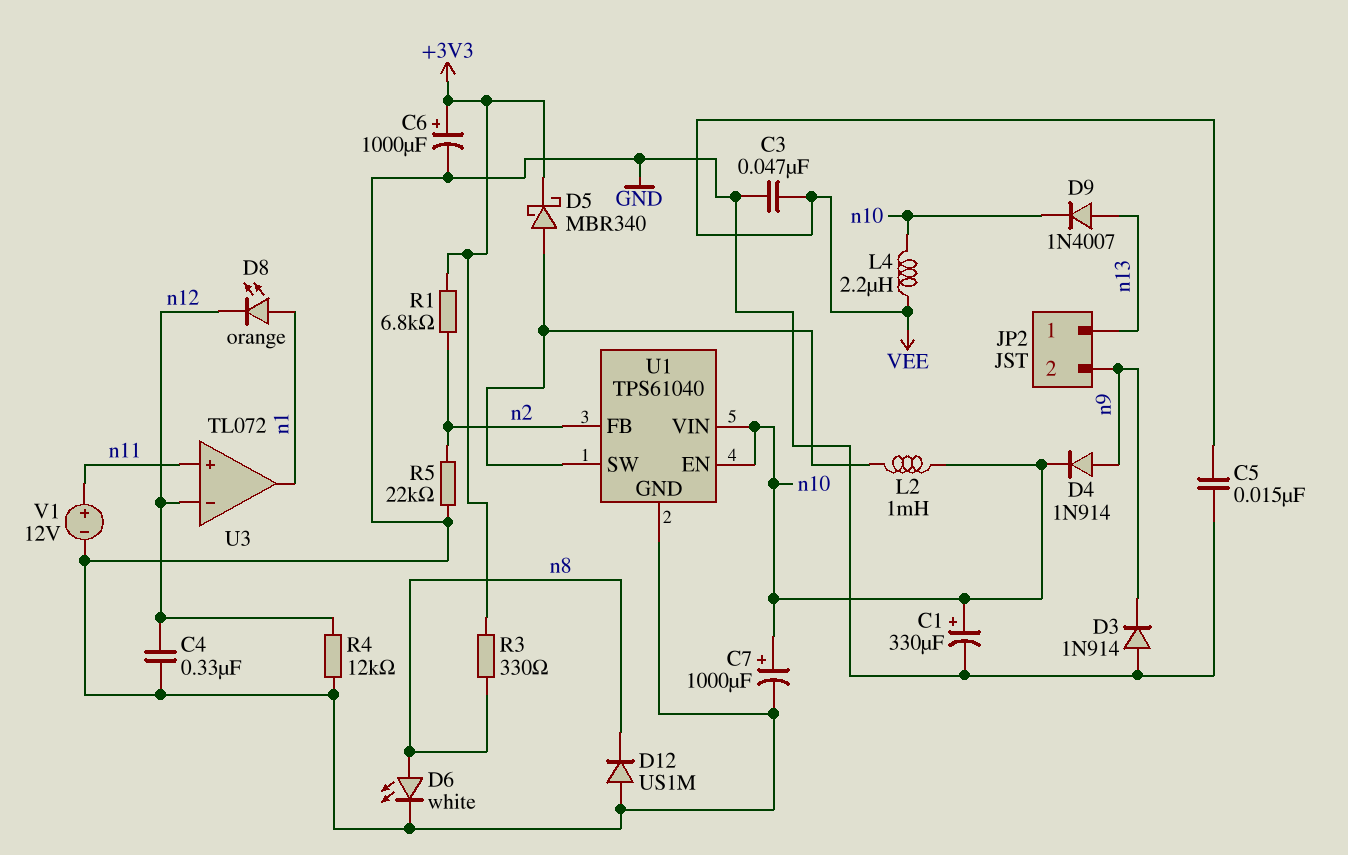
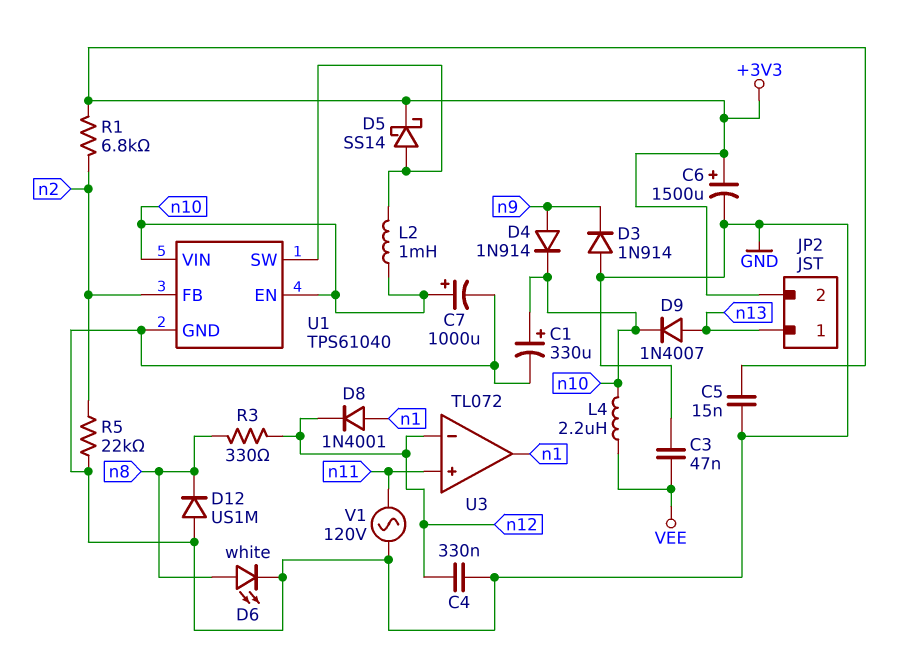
C5: 15nF (GND, VEE) -> 15nF (+3V3, GND)
C6: 1000uF (plus +3V3, minus GND) -> 1500uF (plus +3V3, minus GND)
D5: schottky MBR340 (A U1/SW, K +3V3) -> schottky SS14 (A U1/SW, K +3V3)
D8: LED orange (A n1, K n12) -> diode 1N4001 (A n1, K n12)
JP2 pin 2: n9 -> +3V3
R3: 330 (+3V3, n8) -> 330 (n8, n12)
R4: 12k (GND, n12) -> none
V1: 12V (plus n11, minus GND) -> AC 120V (GND, n11)

